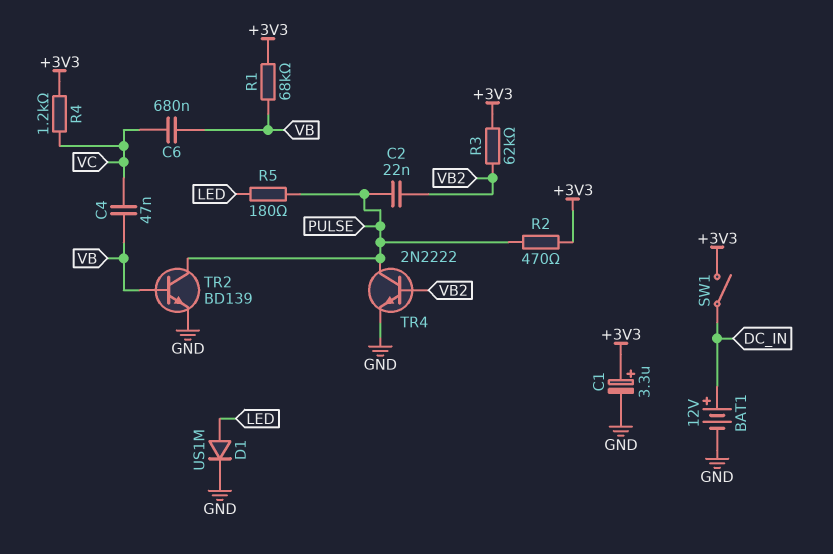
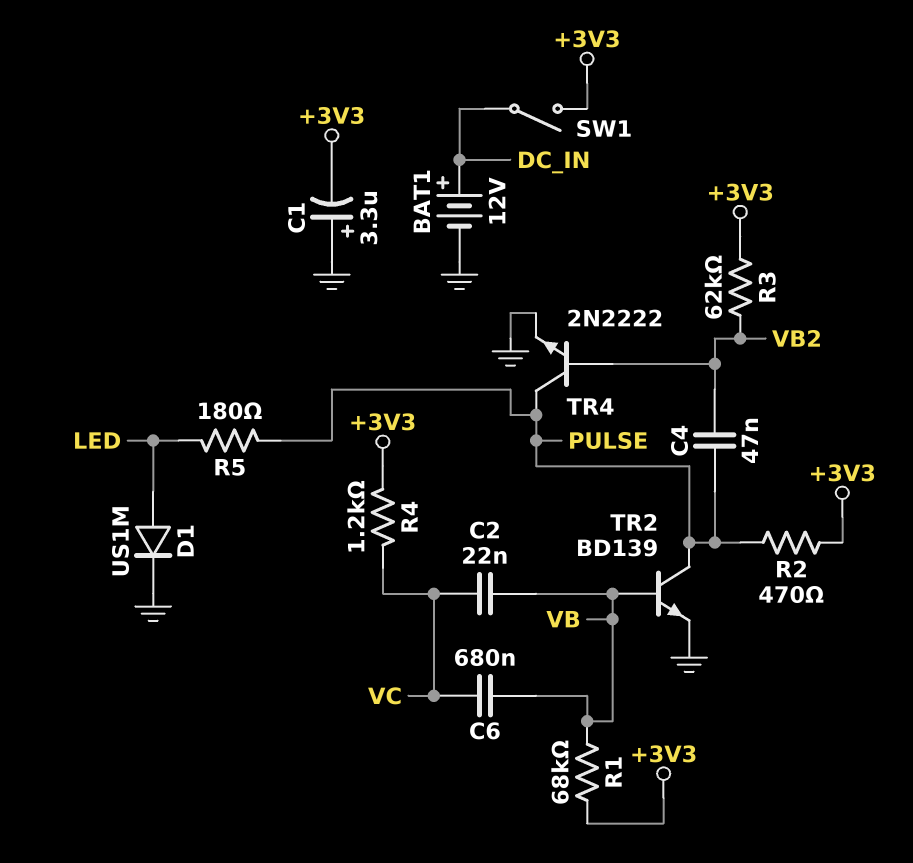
C1: 3.3uF (plus +3V3, minus GND) -> 3.3uF (plus GND, minus +3V3)
C2: 22nF (PULSE, VB2) -> 22nF (VB, VC)
C4: 47nF (VB, VC) -> 47nF (PULSE, VB2)

